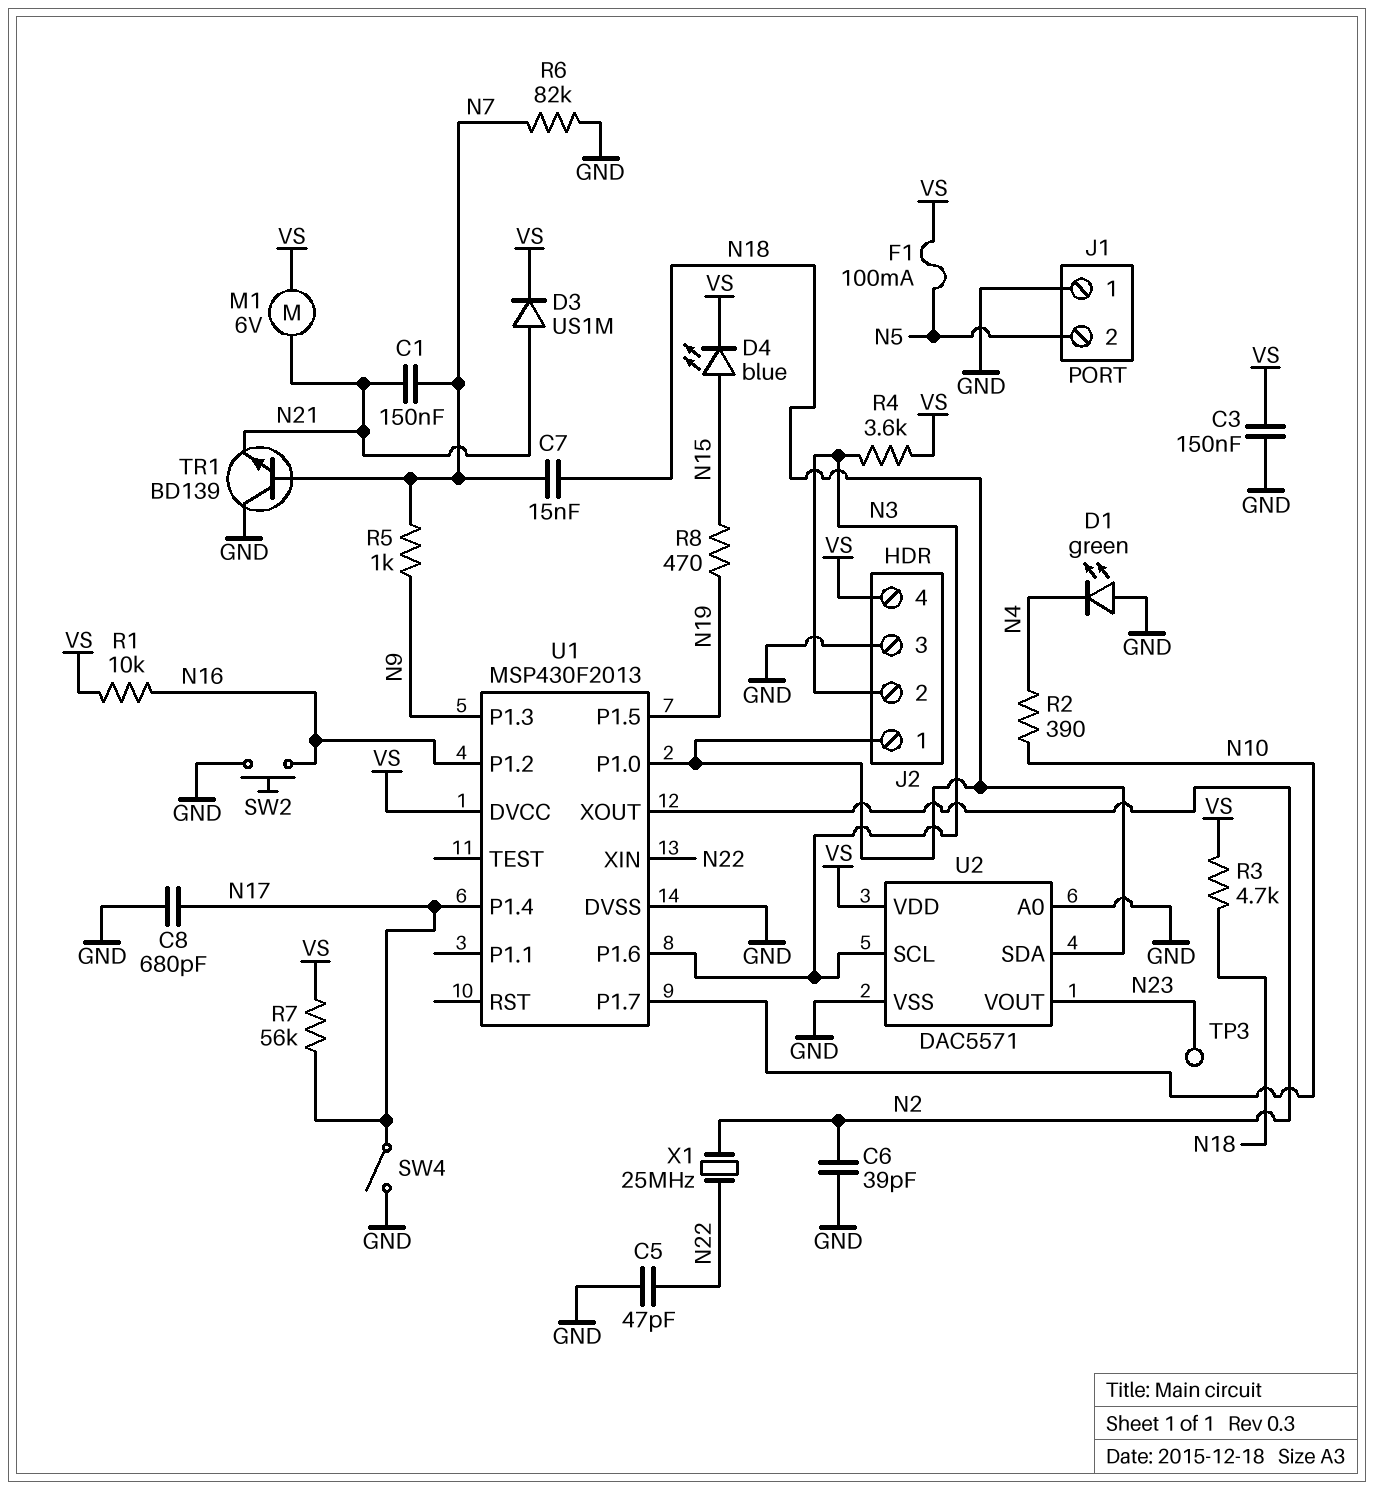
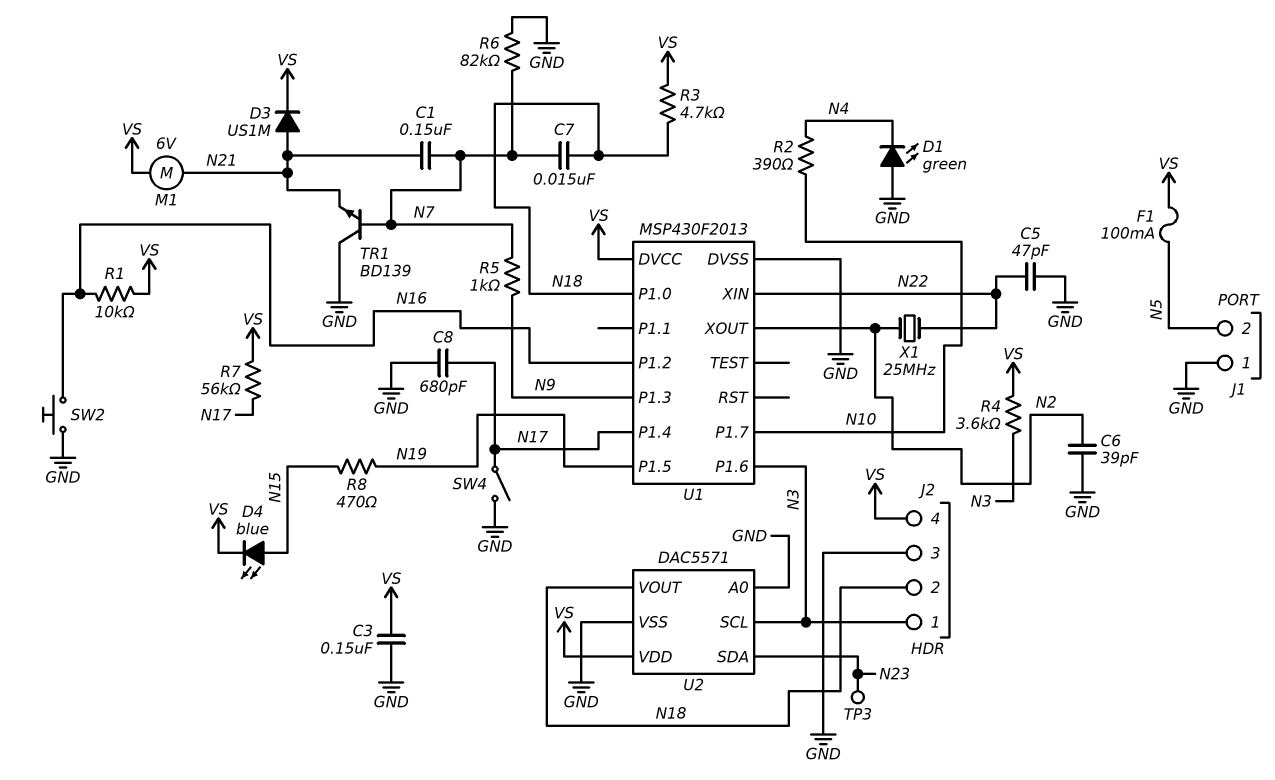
J2 pin 1: N18 -> N3
J2 pin 2: N3 -> N18
U2 pin SDA: N18 -> N23
U2 pin VOUT: N23 -> N18

